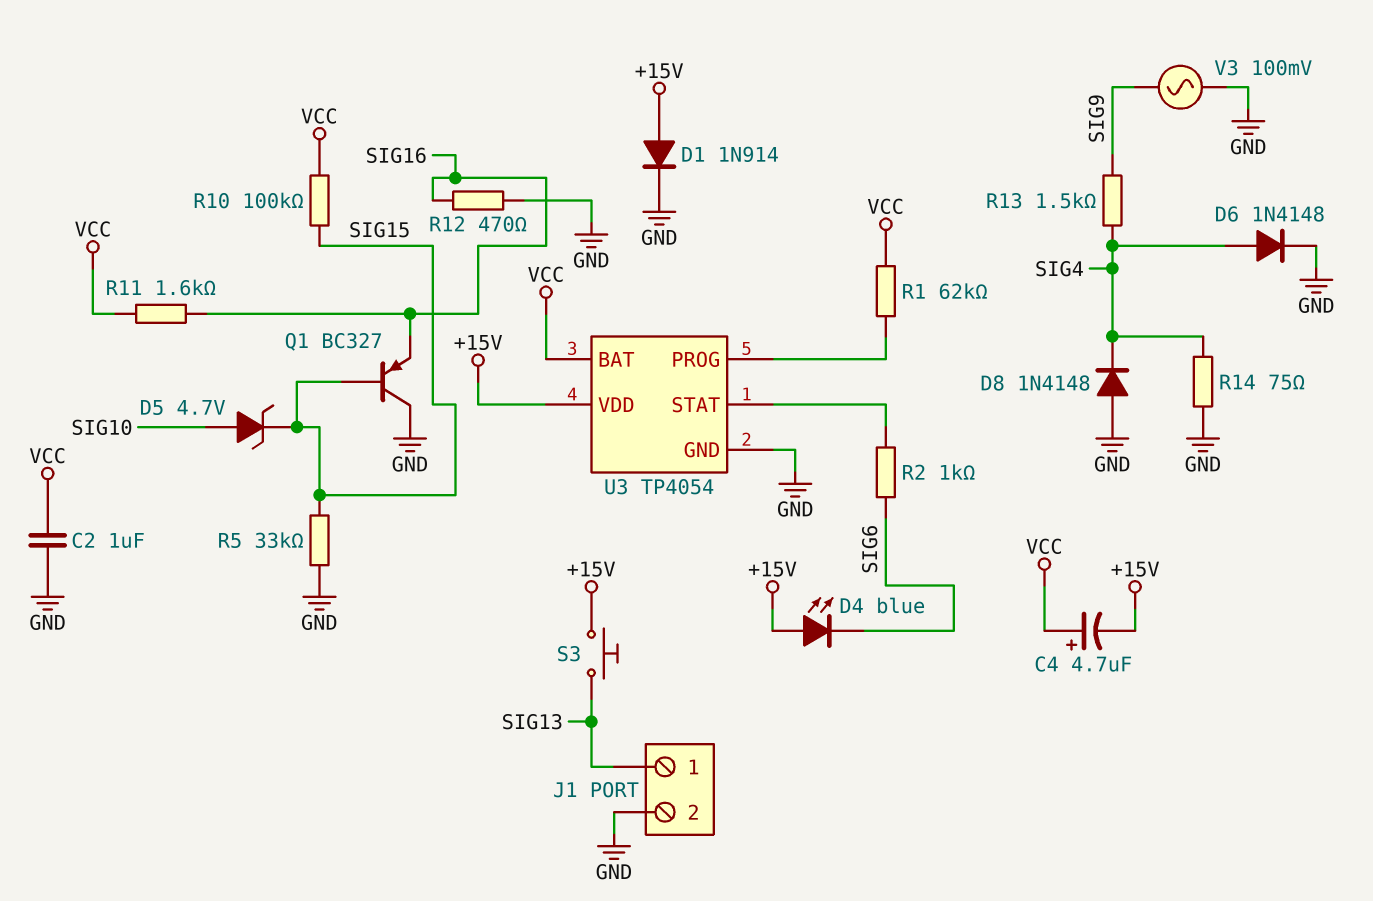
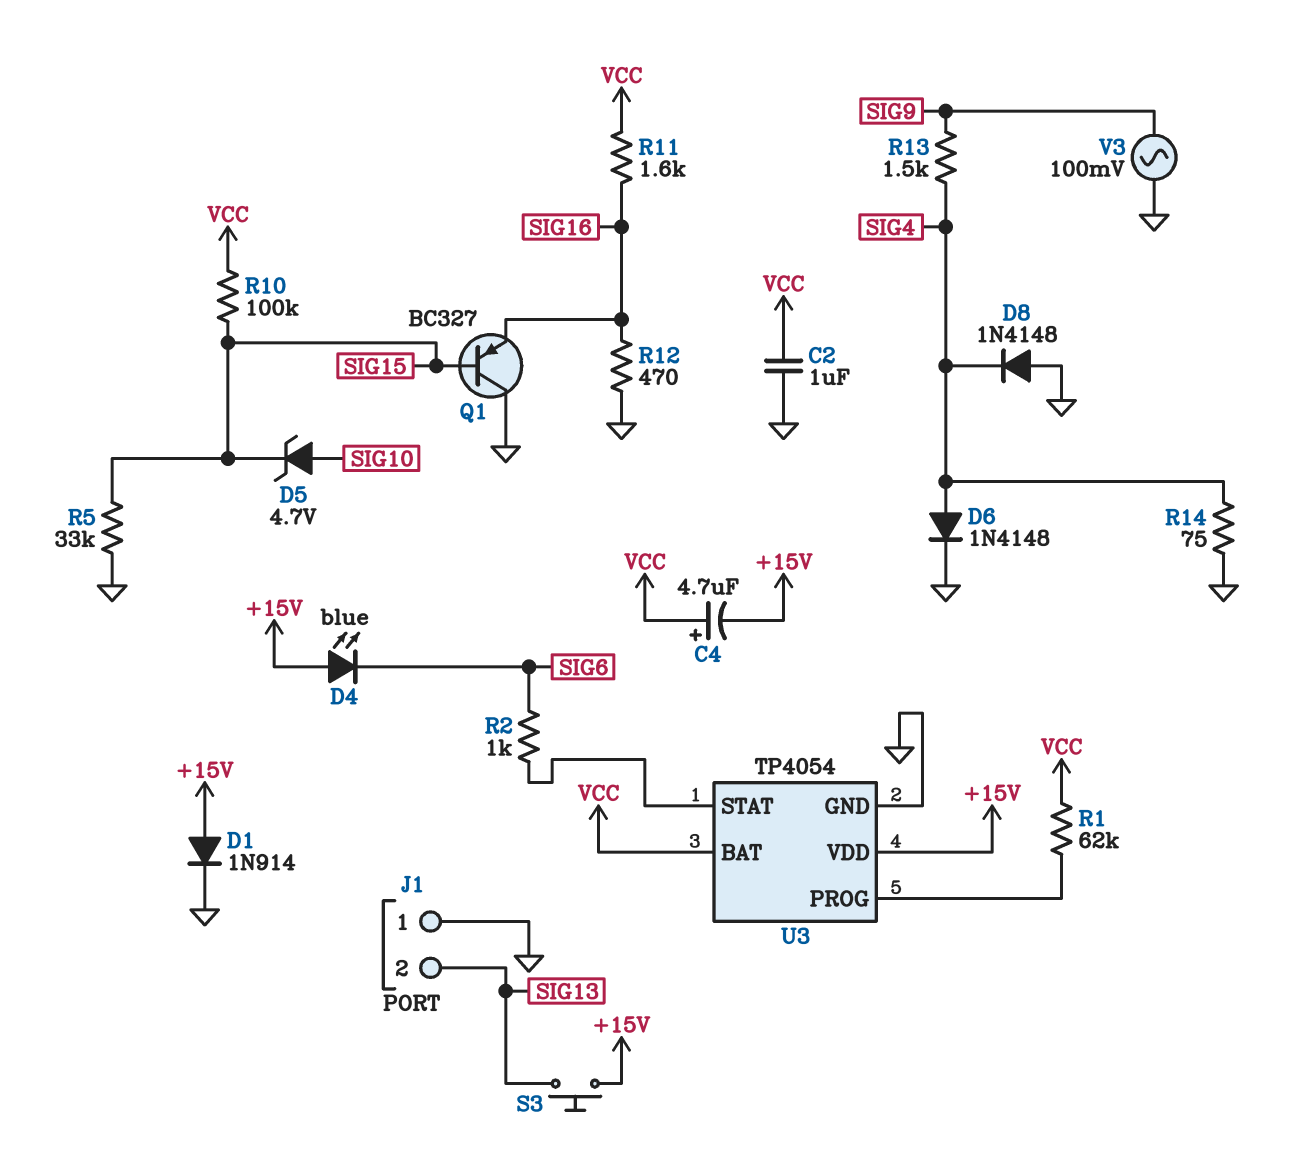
J1 pin 1: SIG13 -> GND
J1 pin 2: GND -> SIG13

